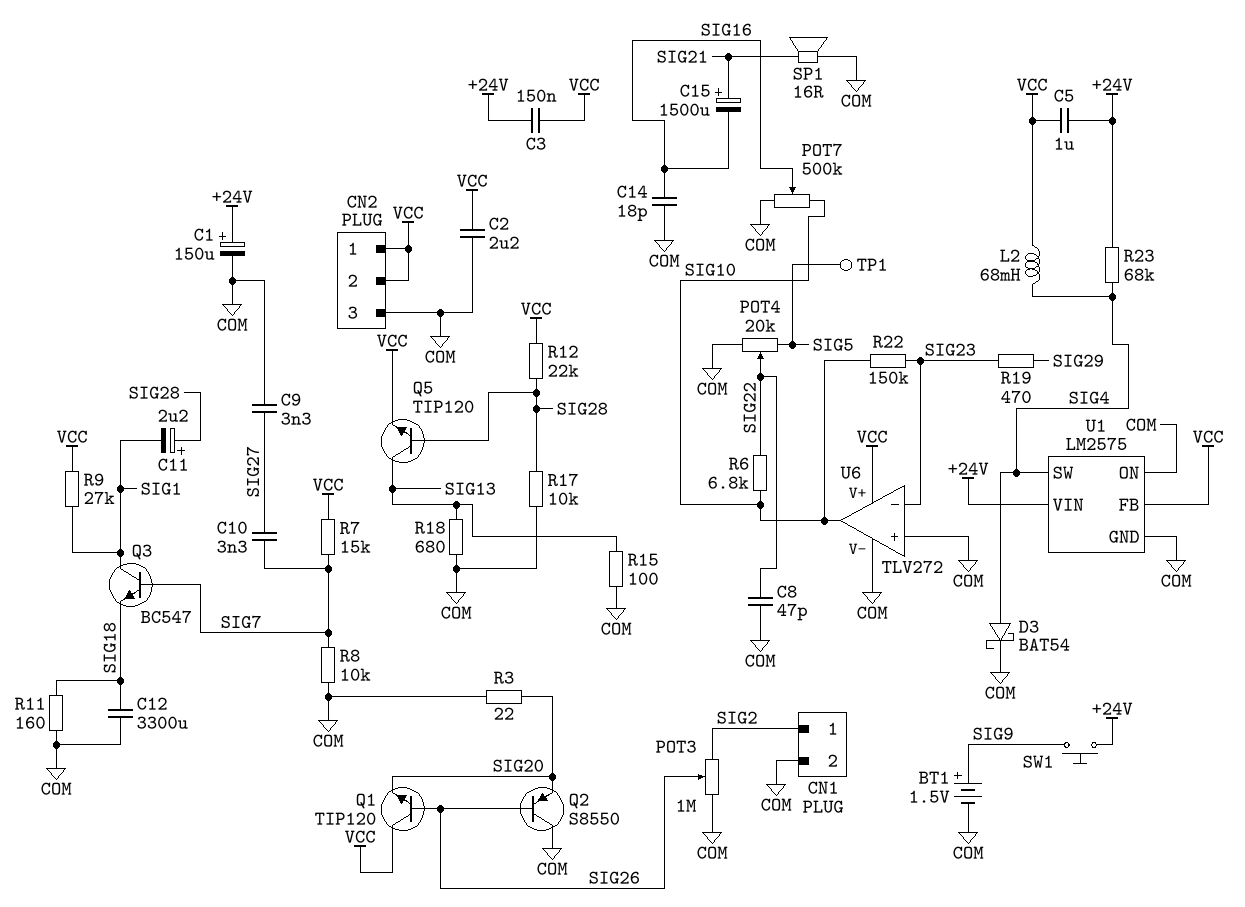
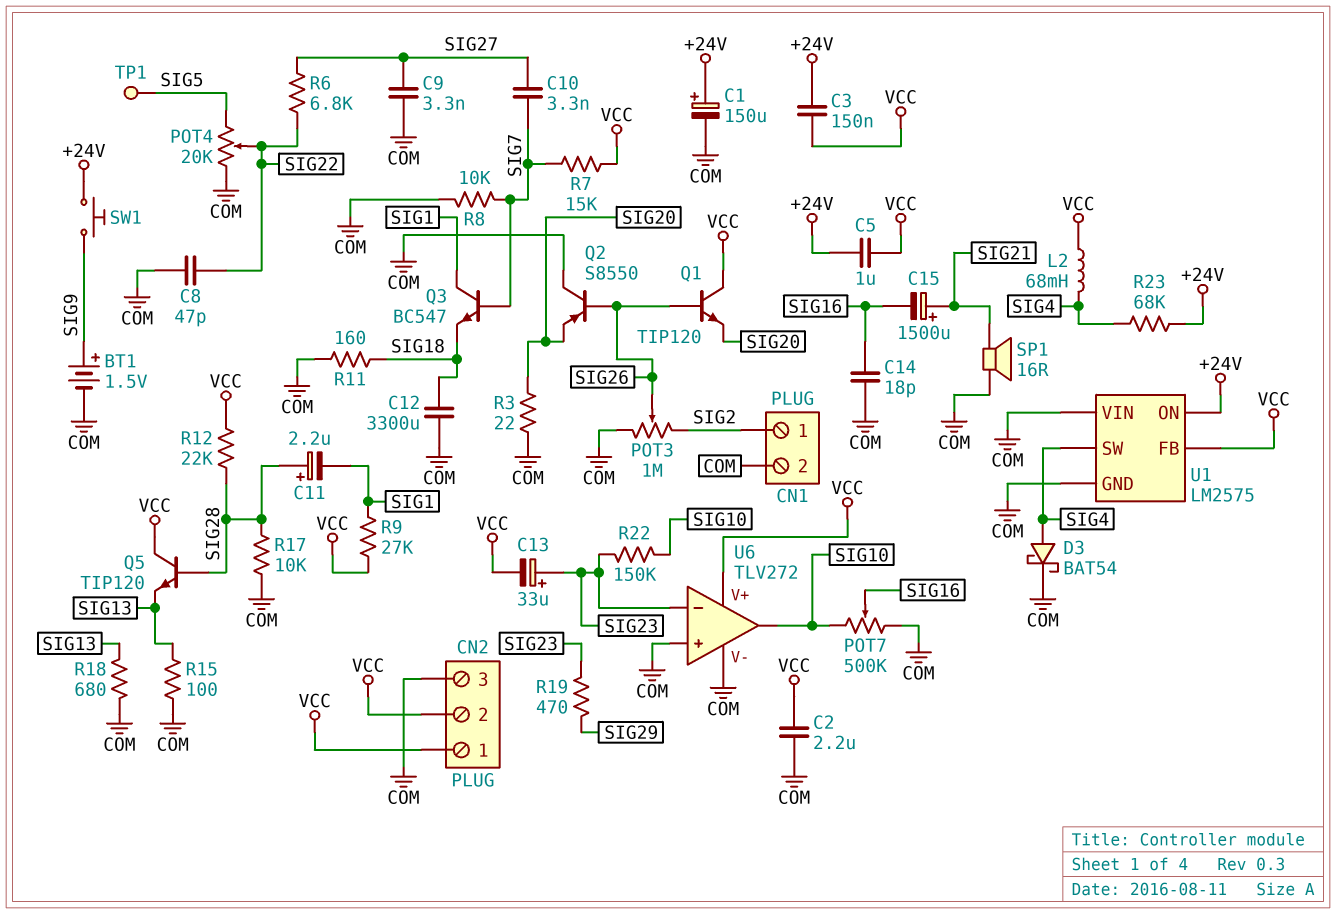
C13: none -> 33uF (plus SIG23, minus VCC)
Q5: NPN TIP120 (B SIG28, C SIG13, E VCC) -> NPN TIP120 (B SIG28, C VCC, E SIG13)
R6: 6.8k (SIG10, SIG22) -> 6.8k (SIG22, SIG27)
U1 pin ON: COM -> +24V
U1 pin VIN: +24V -> COM

